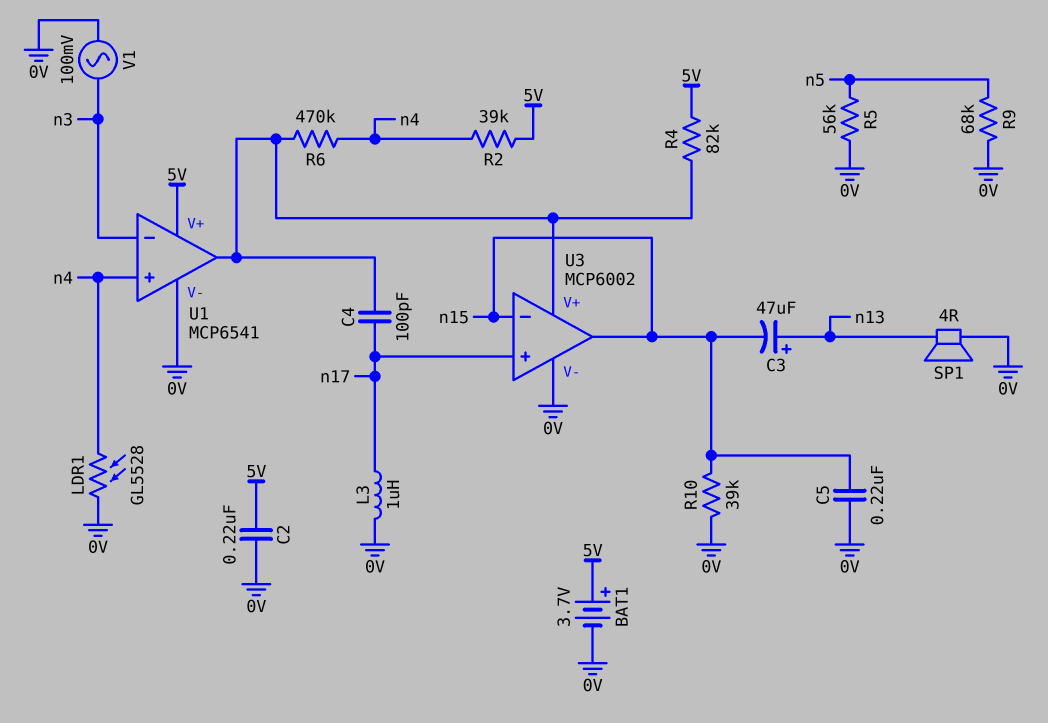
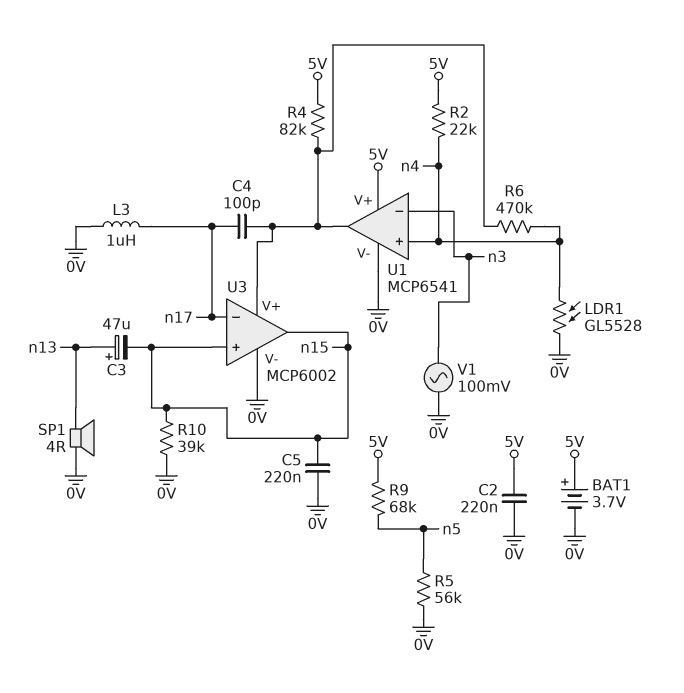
R2: 39k (5V, n4) -> 22k (5V, n4)
R9: 68k (0V, n5) -> 68k (5V, n5)
U3 pin in+: n17 -> n15
U3 pin in-: n15 -> n17

